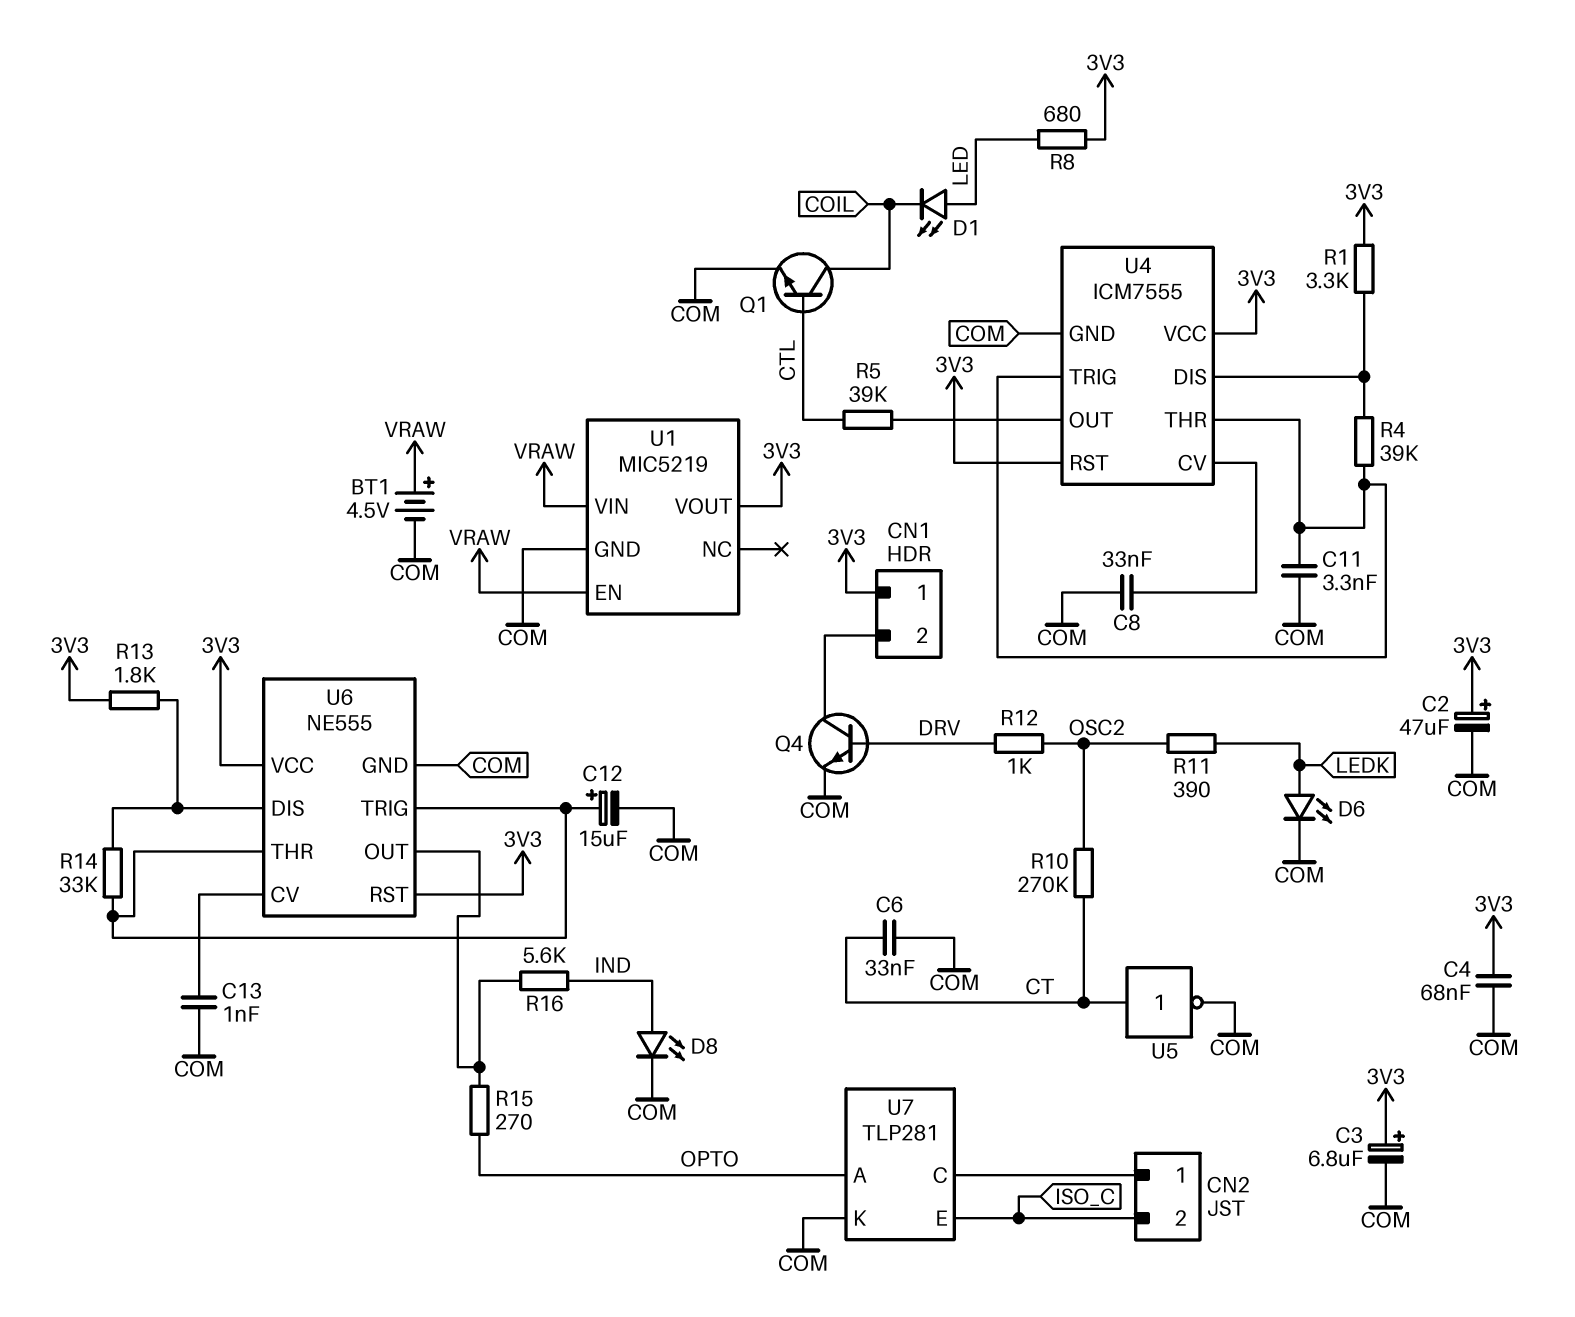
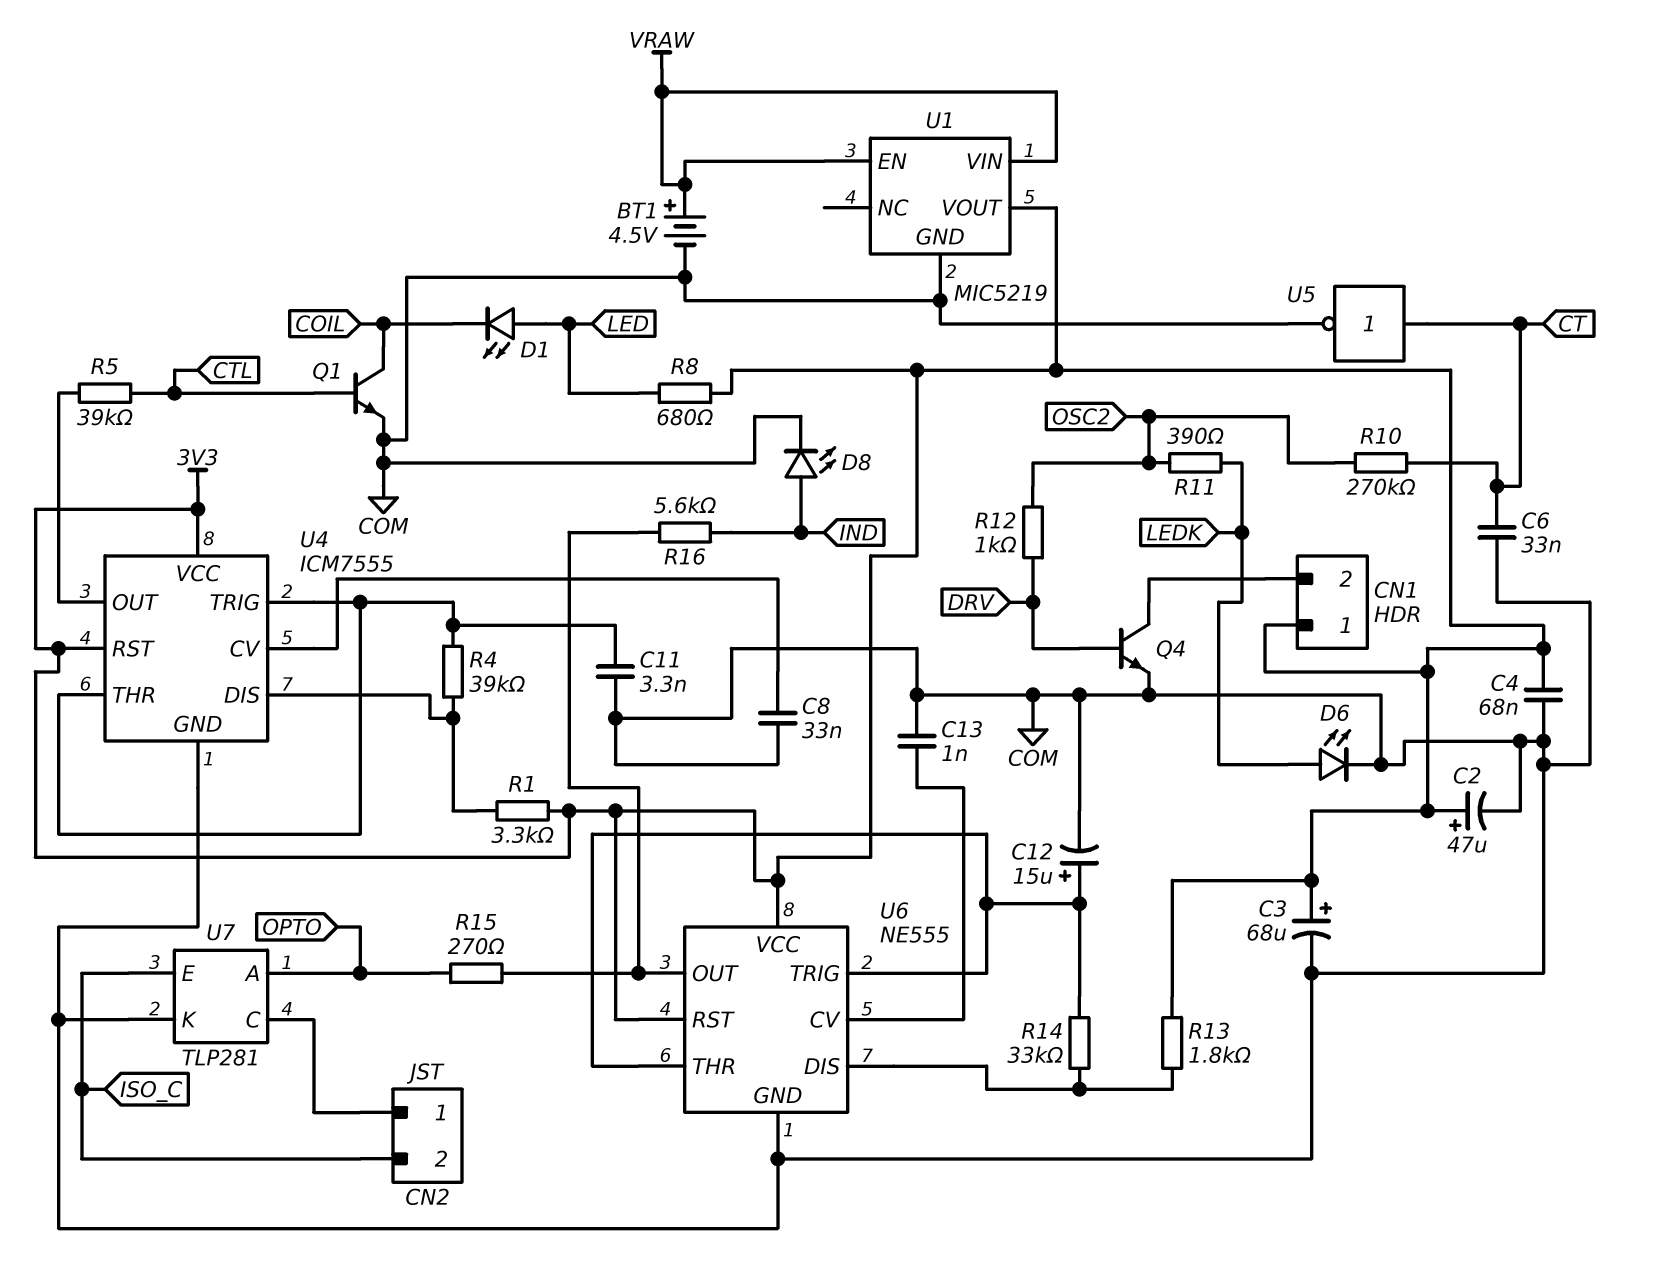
C3: 6.8uF (plus 3V3, minus COM) -> 68uF (plus 3V3, minus COM)

